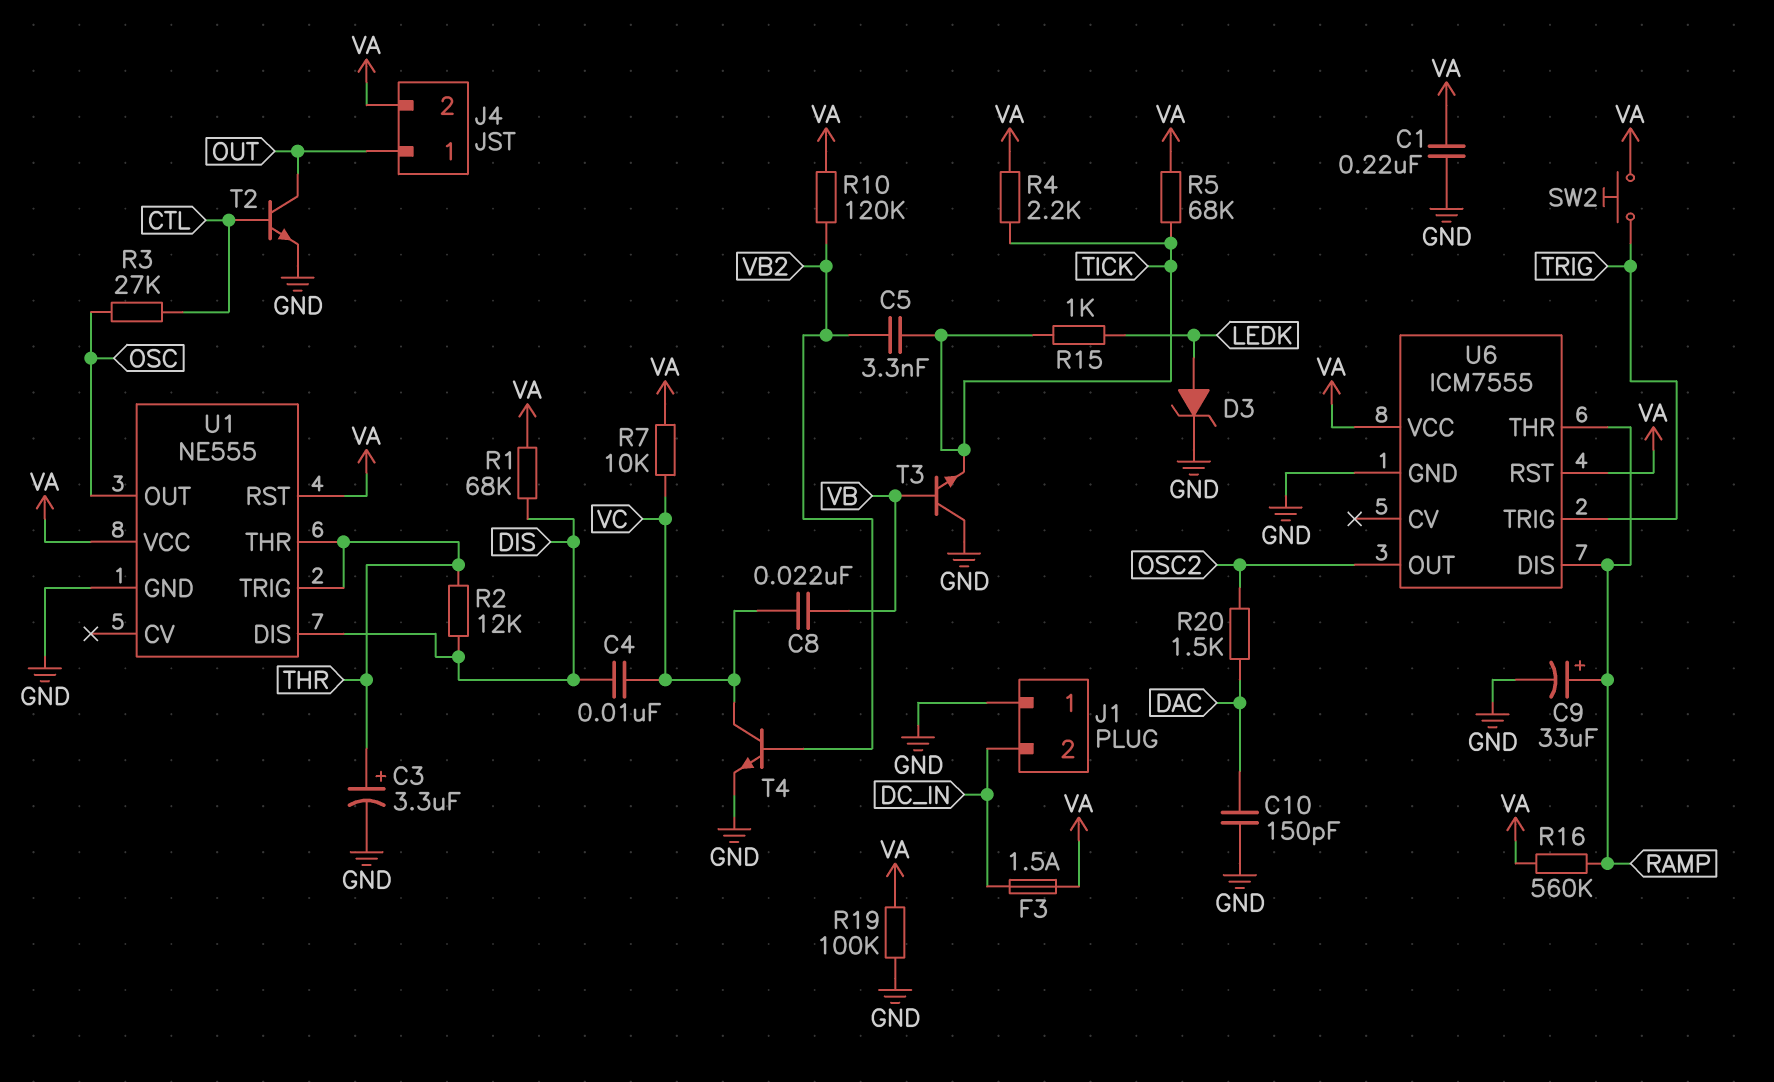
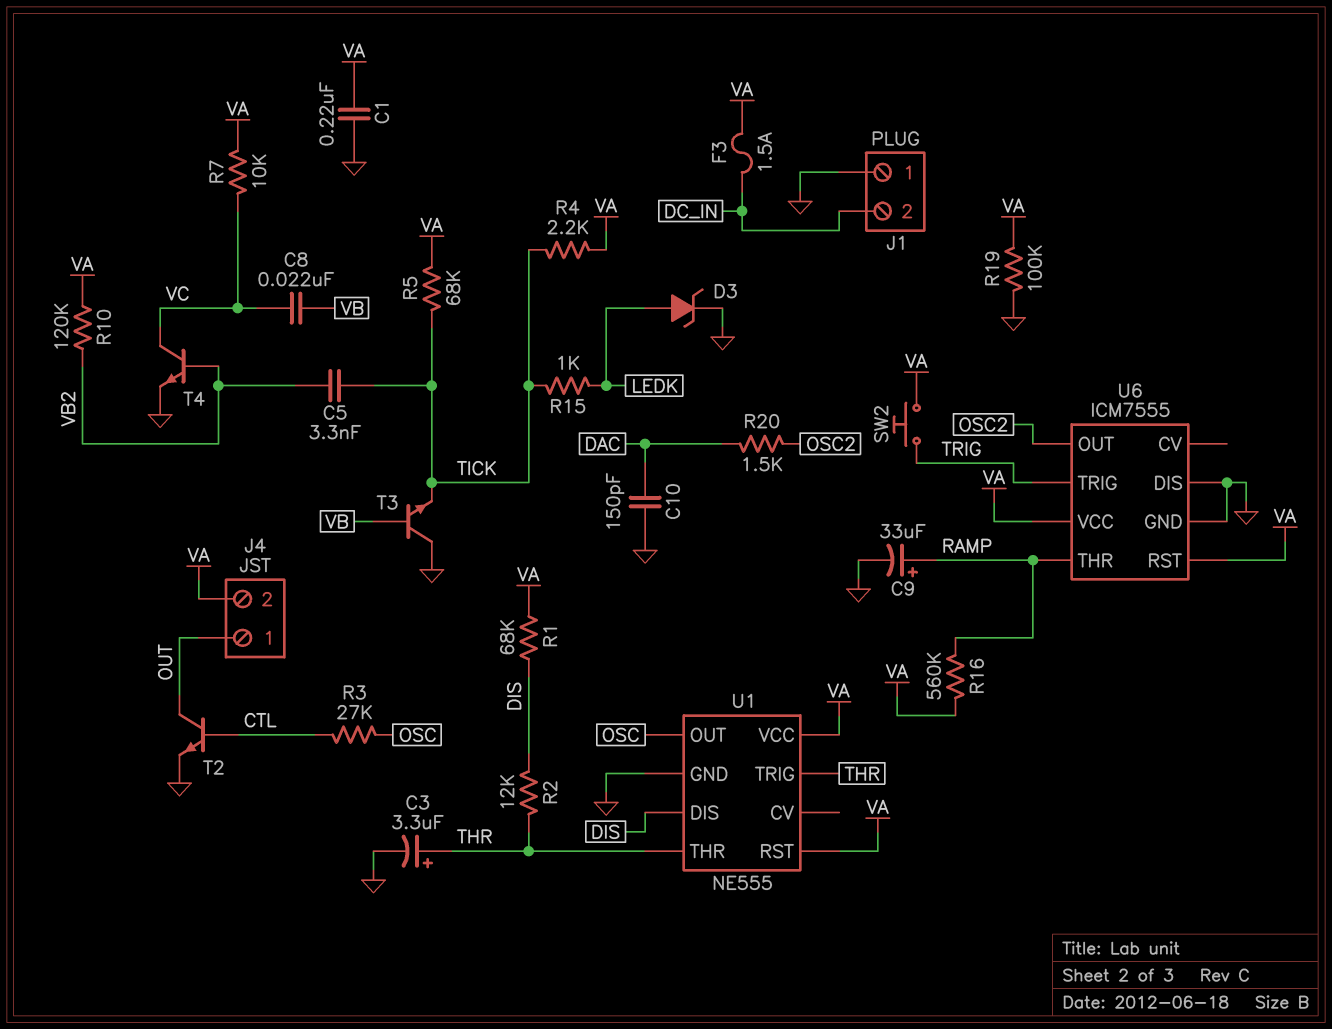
C4: 10nF (DIS, VC) -> none
U6 pin DIS: RAMP -> GND

